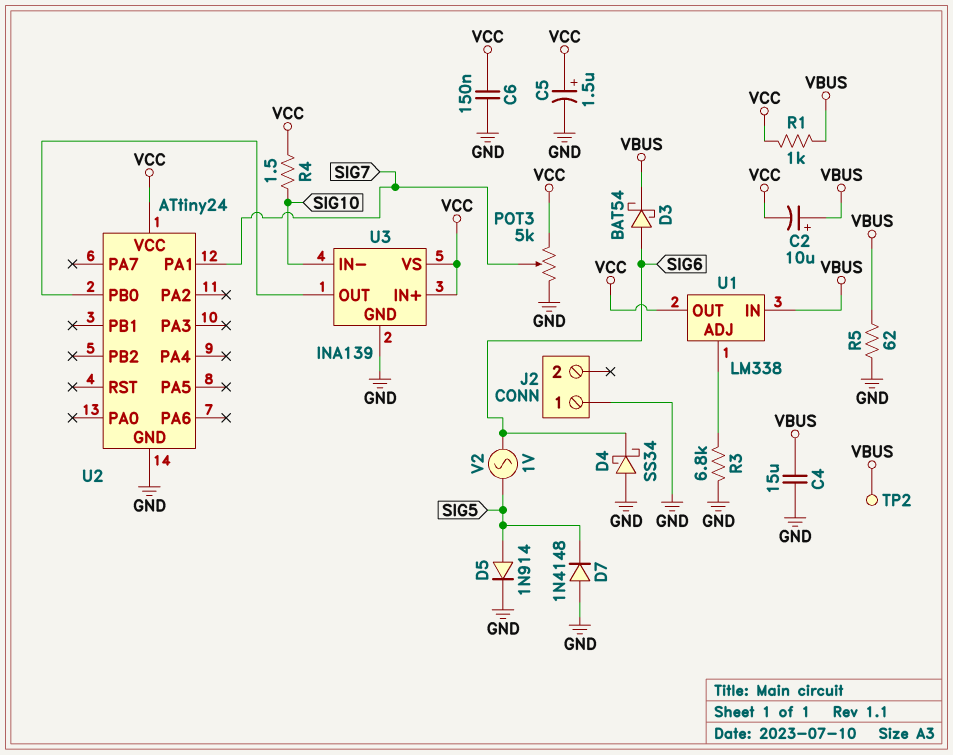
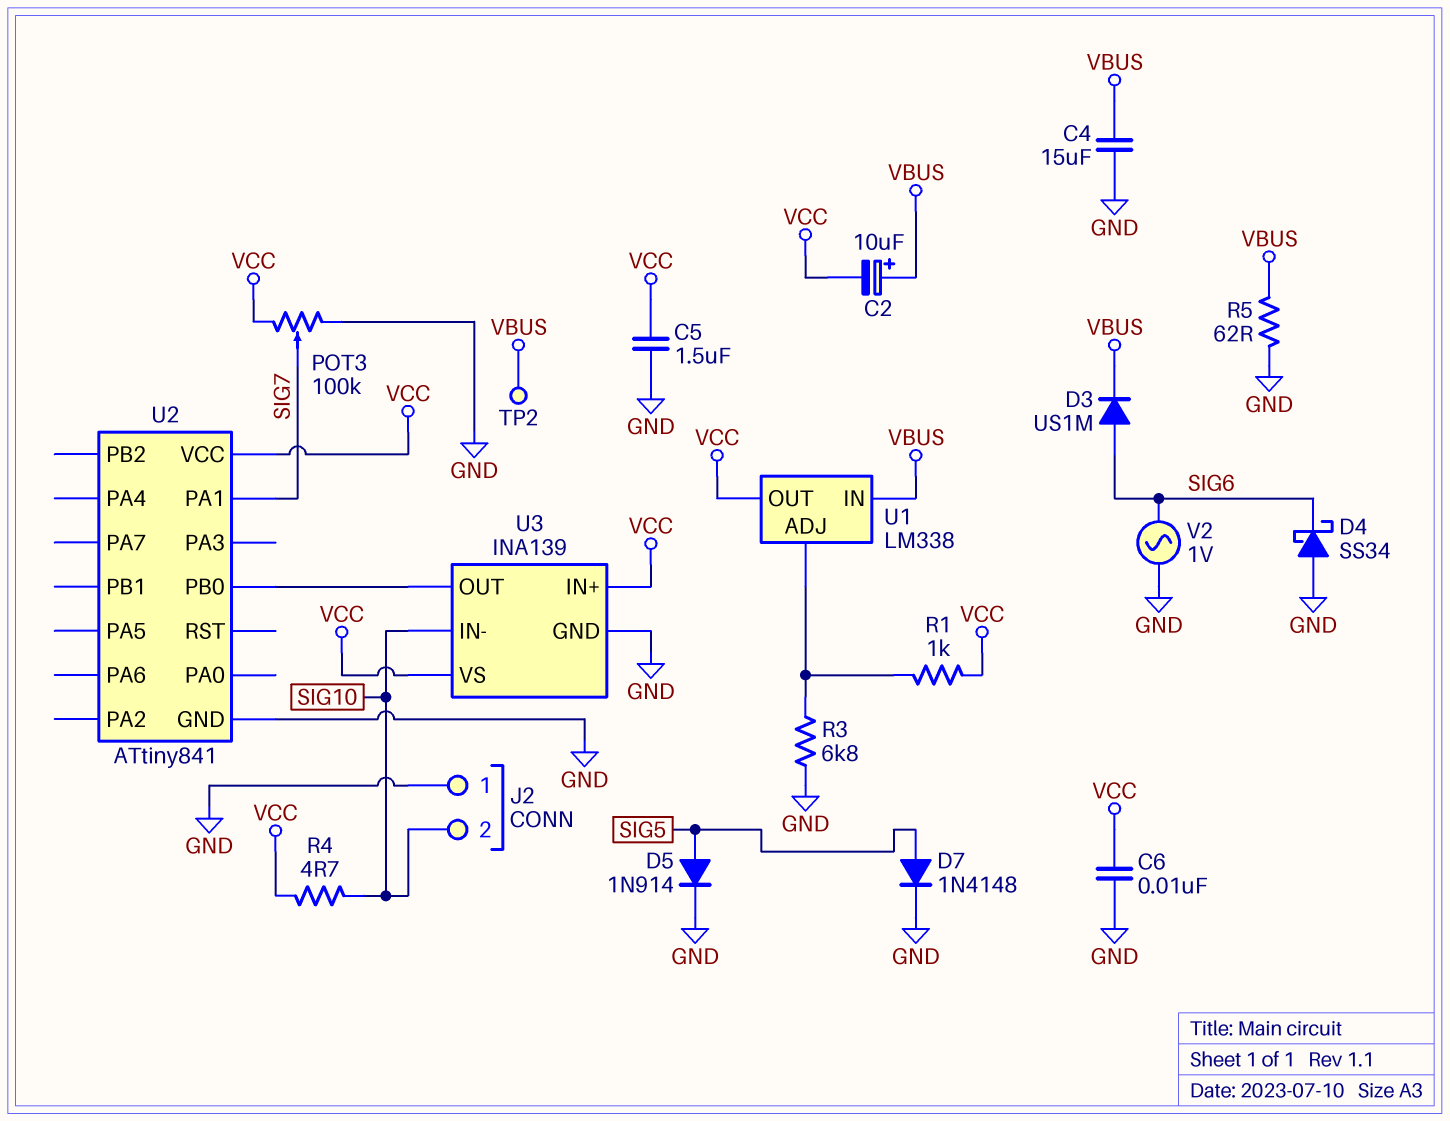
C5: 1.5uF (plus VCC, minus GND) -> 1.5uF (GND, VCC)
C6: 150nF (GND, VCC) -> 10nF (GND, VCC)
D3: schottky BAT54 (A SIG6, K VBUS) -> diode US1M (A SIG6, K VBUS)
D7: diode 1N4148 (A GND, K SIG5) -> diode 1N4148 (A SIG5, K GND)
J2 pin 2: none -> SIG10
POT3: 5k (GND, VCC, wiper SIG7) -> 100k (GND, VCC, wiper SIG7)
R1: 1k (VBUS, VCC) -> 1k (U1/ADJ, VCC)
R4: 1.5 (SIG10, VCC) -> 4.7 (SIG10, VCC)
U2: ATtiny24 -> ATtiny841
V2: AC 1V (SIG5, SIG6) -> AC 1V (GND, SIG6)

